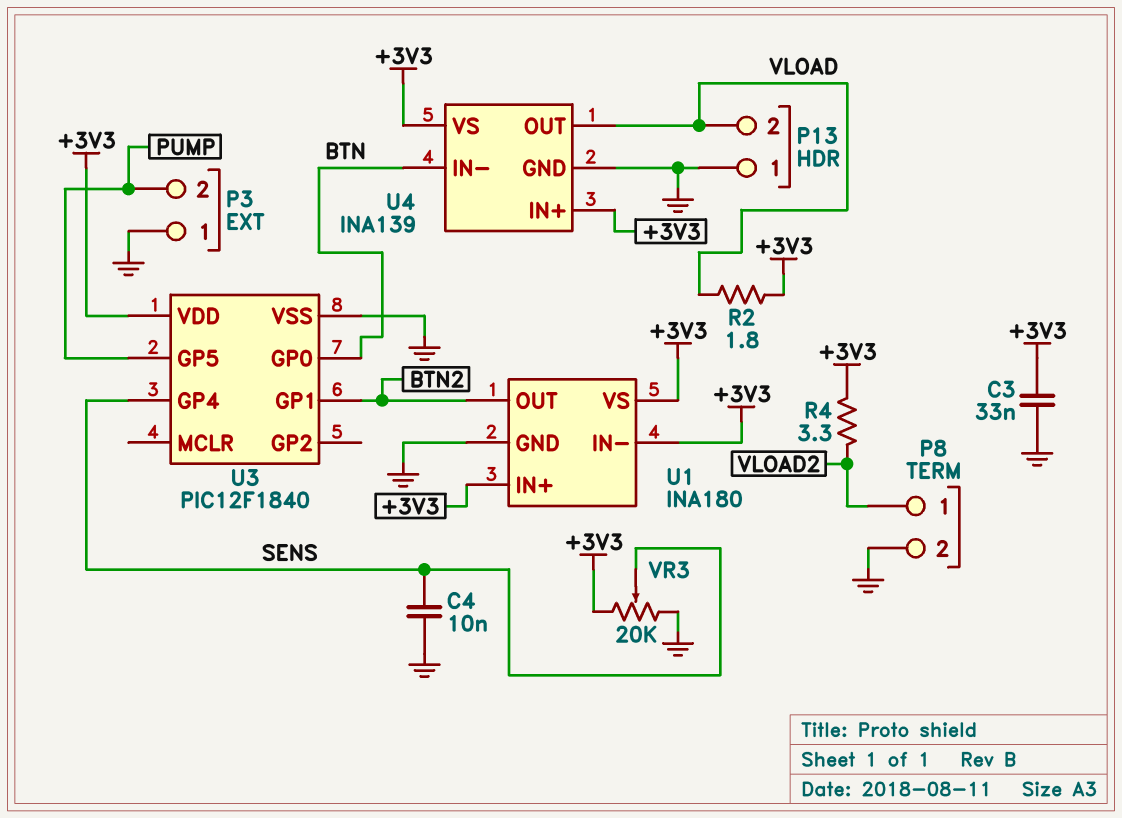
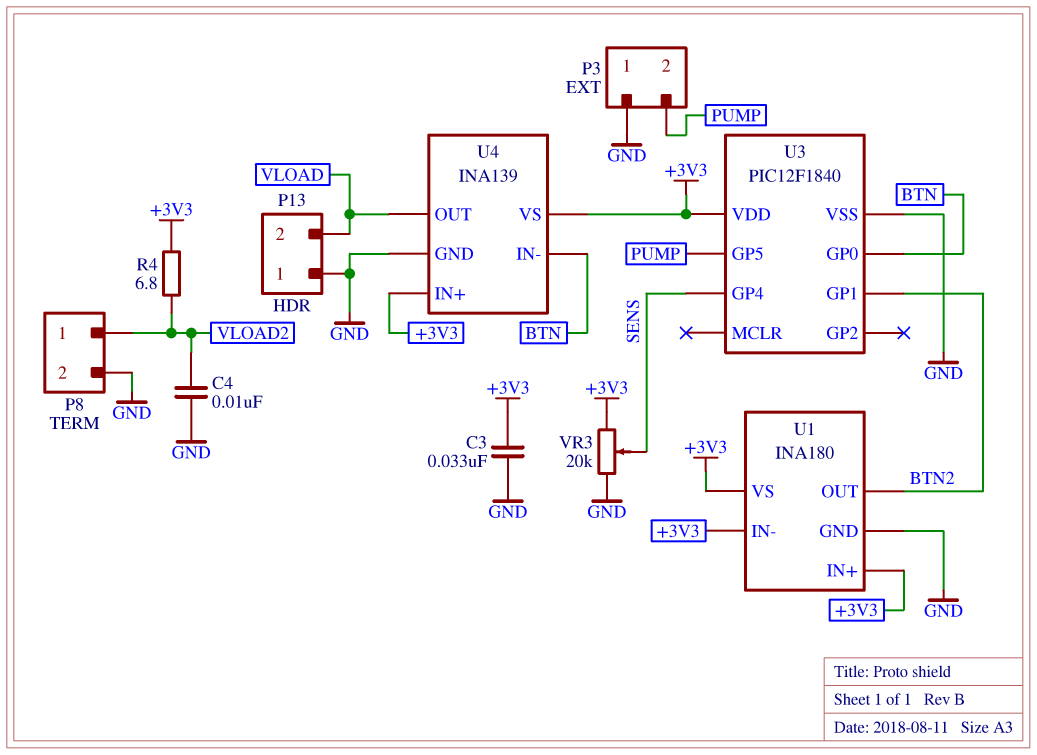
C4: 10nF (GND, SENS) -> 10nF (GND, VLOAD2)
R2: 1.8 (+3V3, VLOAD) -> none
R4: 3.3 (+3V3, VLOAD2) -> 6.8 (+3V3, VLOAD2)

